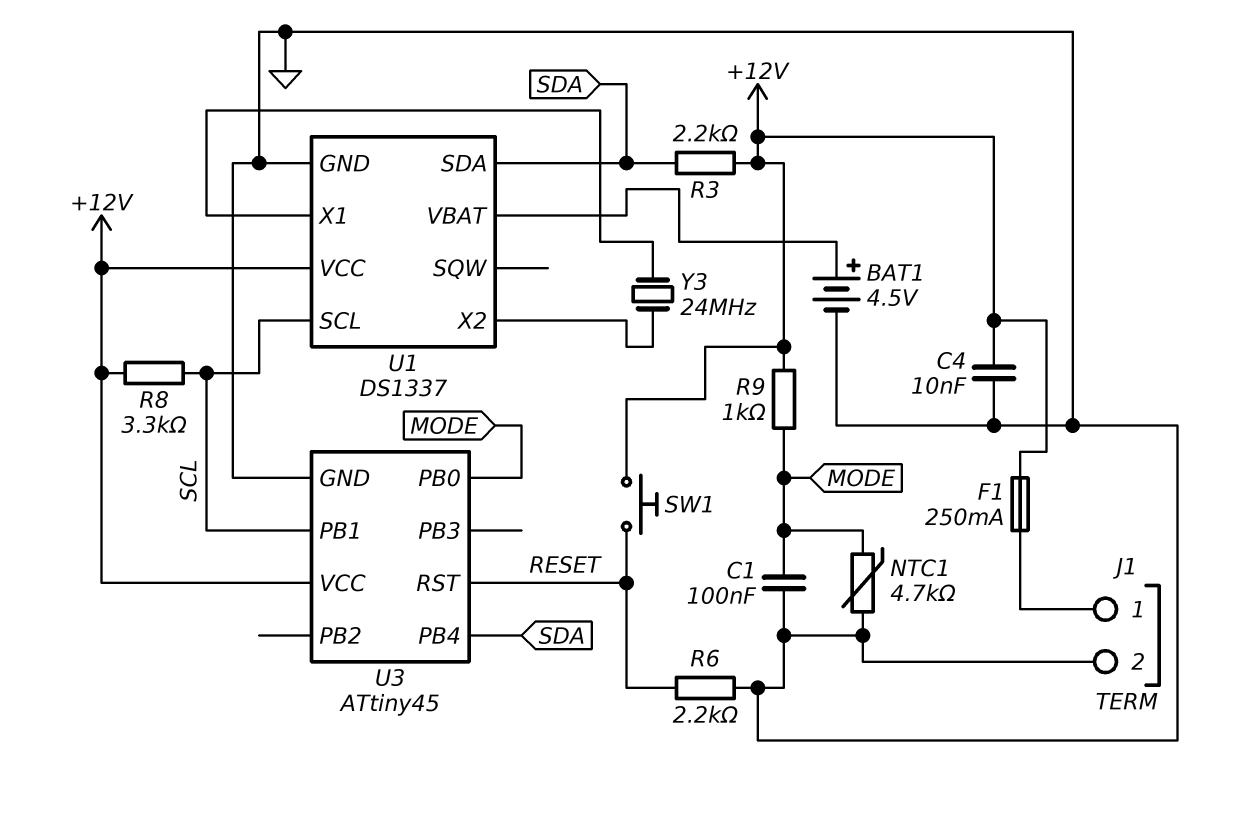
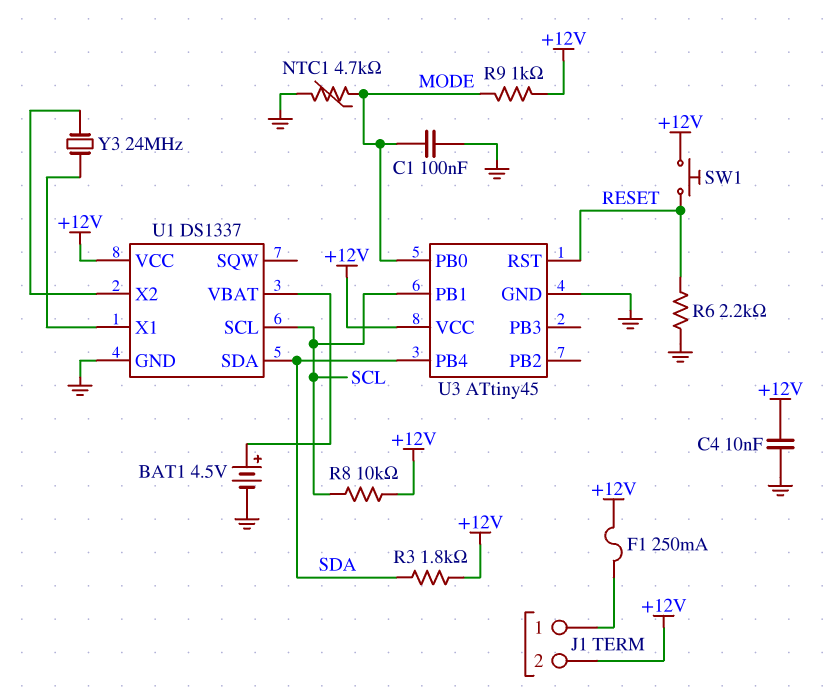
J1 pin 2: GND -> +12V
R3: 2.2k (+12V, SDA) -> 1.8k (+12V, SDA)
R8: 3.3k (+12V, SCL) -> 10k (+12V, SCL)

